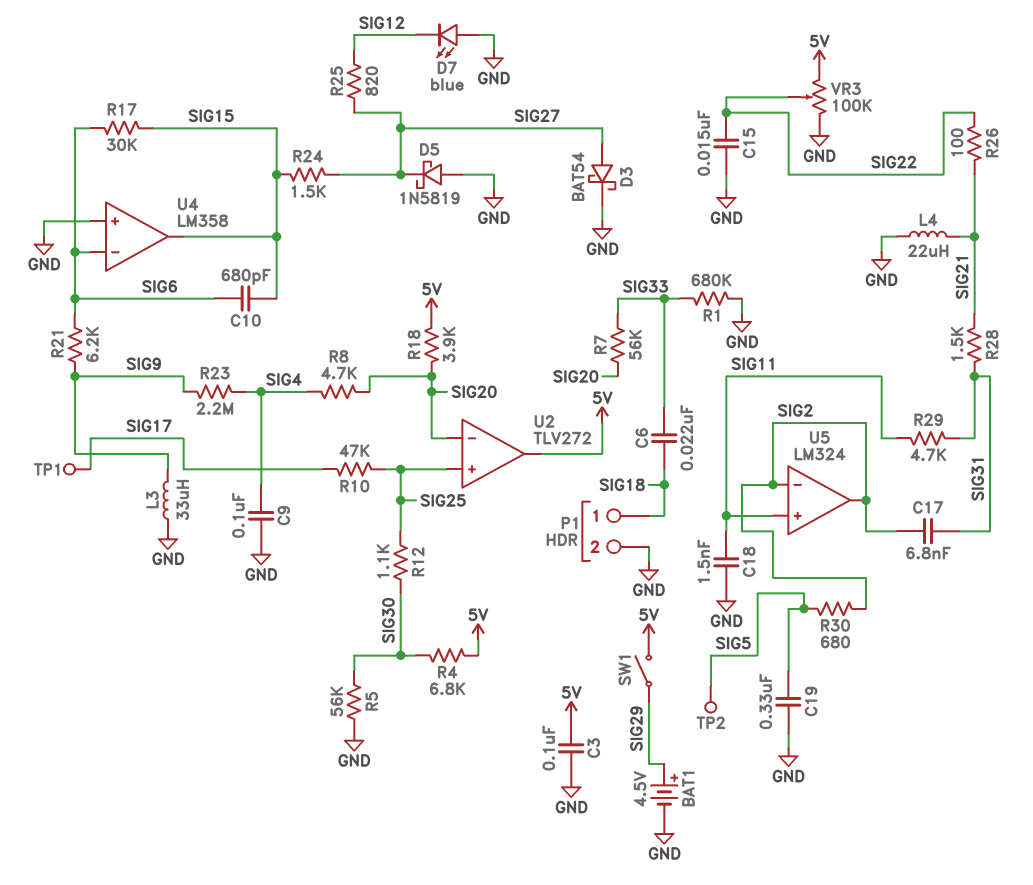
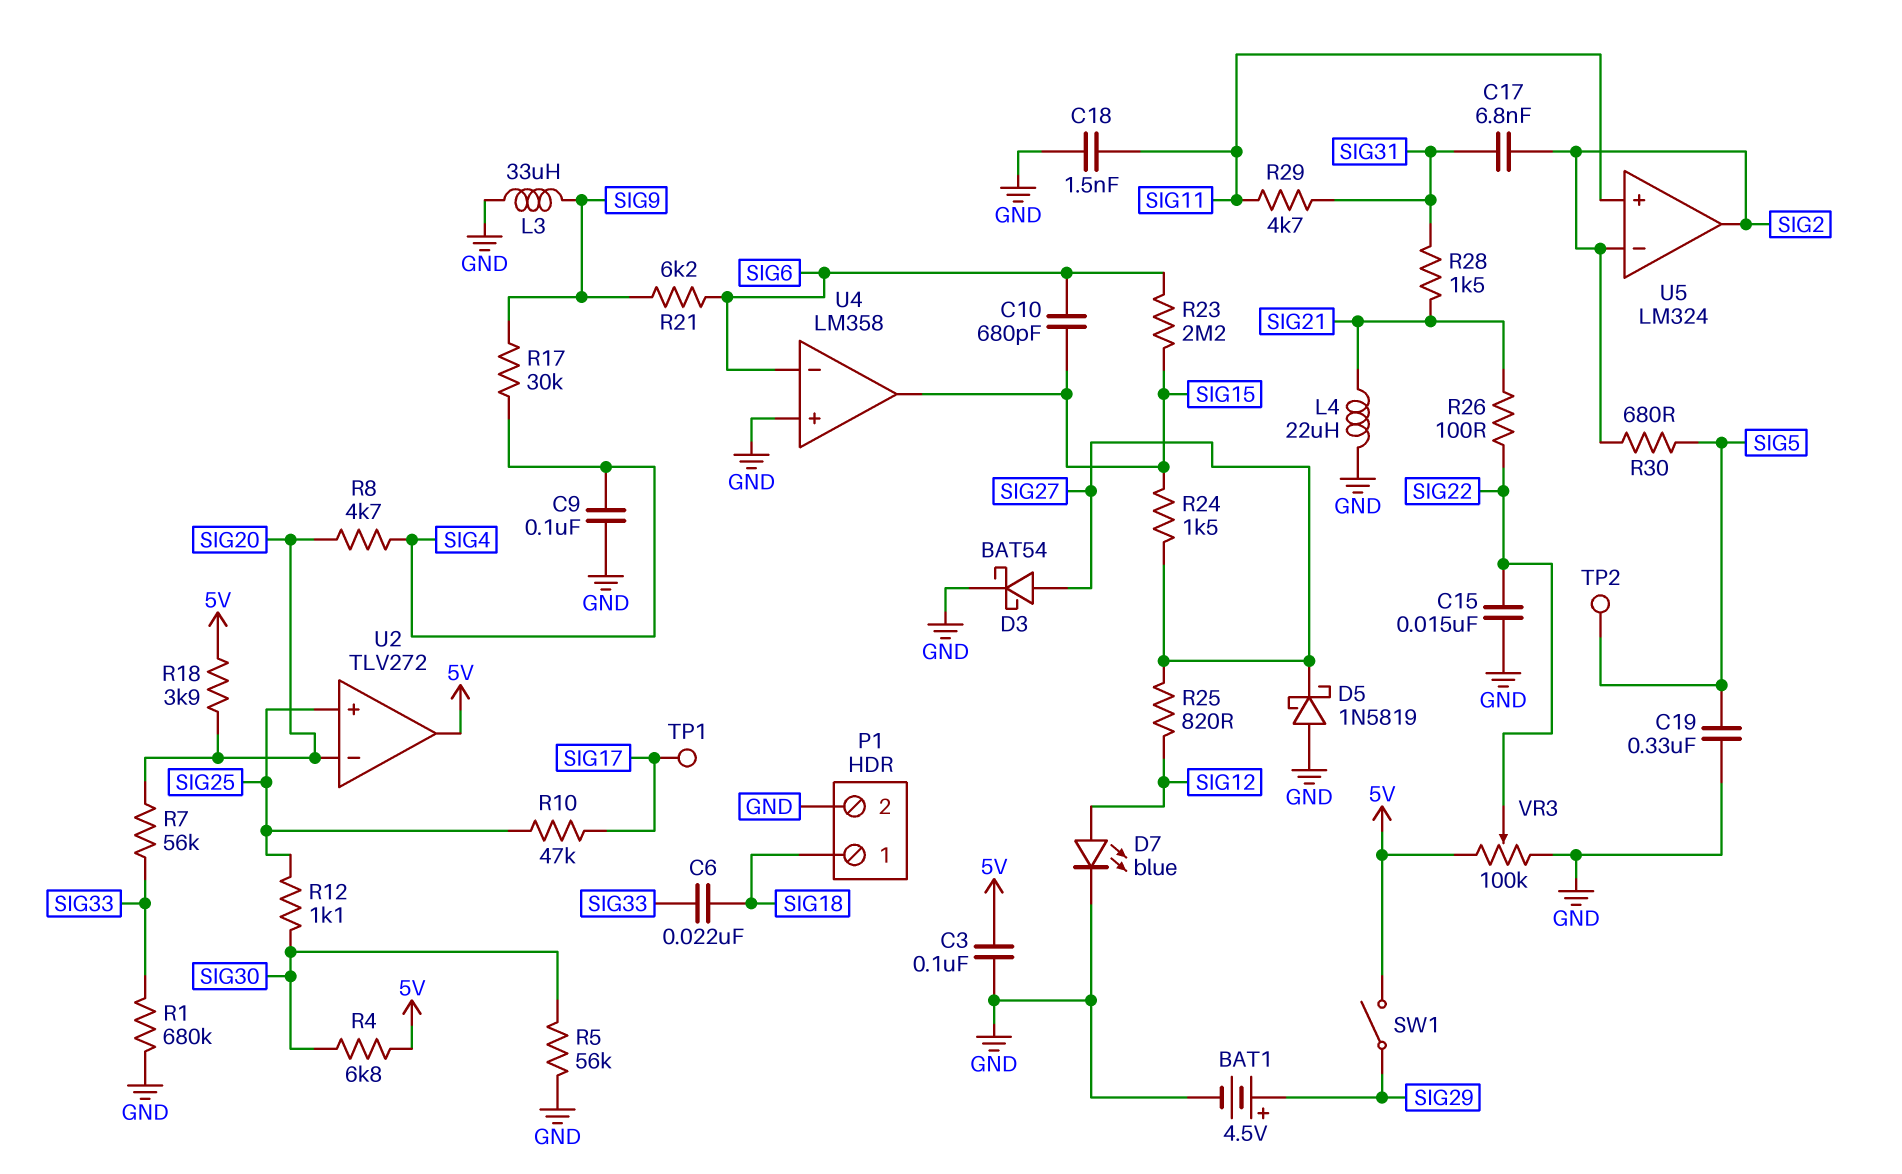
D7: LED blue (A GND, K SIG12) -> LED blue (A SIG12, K GND)
R17: 30k (SIG6, SIG15) -> 30k (SIG4, SIG9)
R23: 2.2M (SIG4, SIG9) -> 2.2M (SIG6, SIG15)

